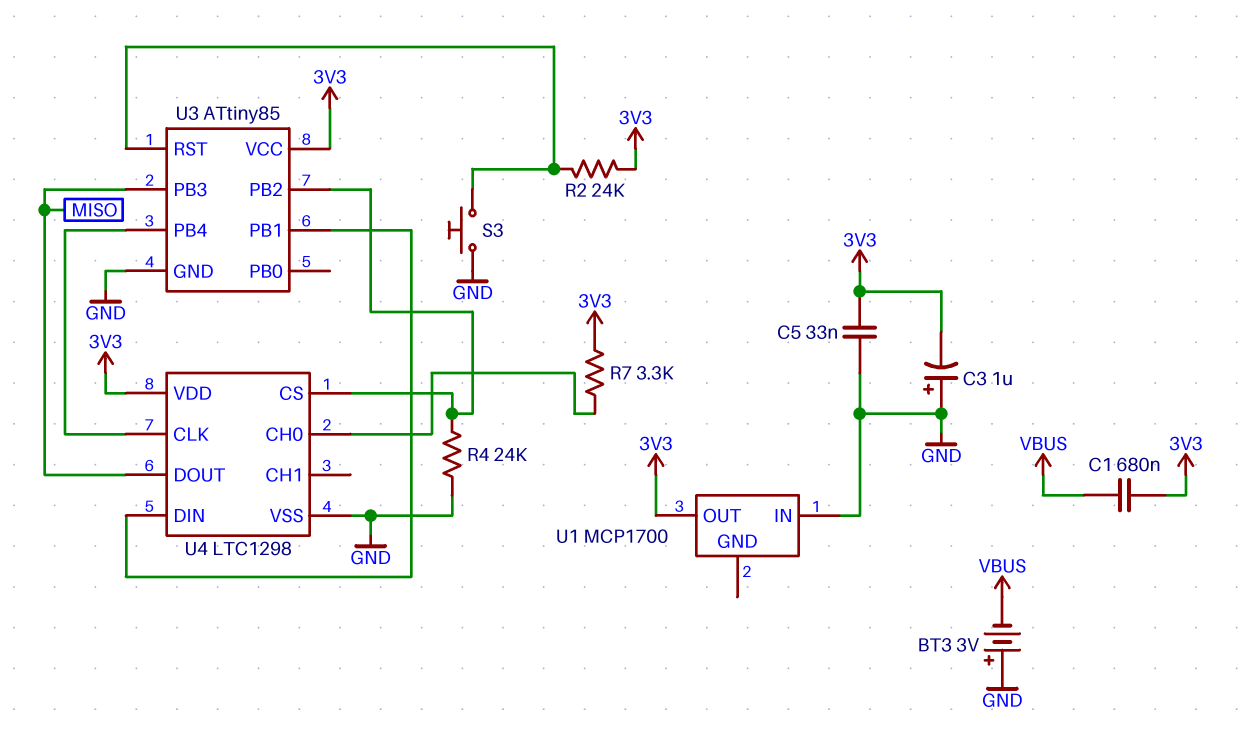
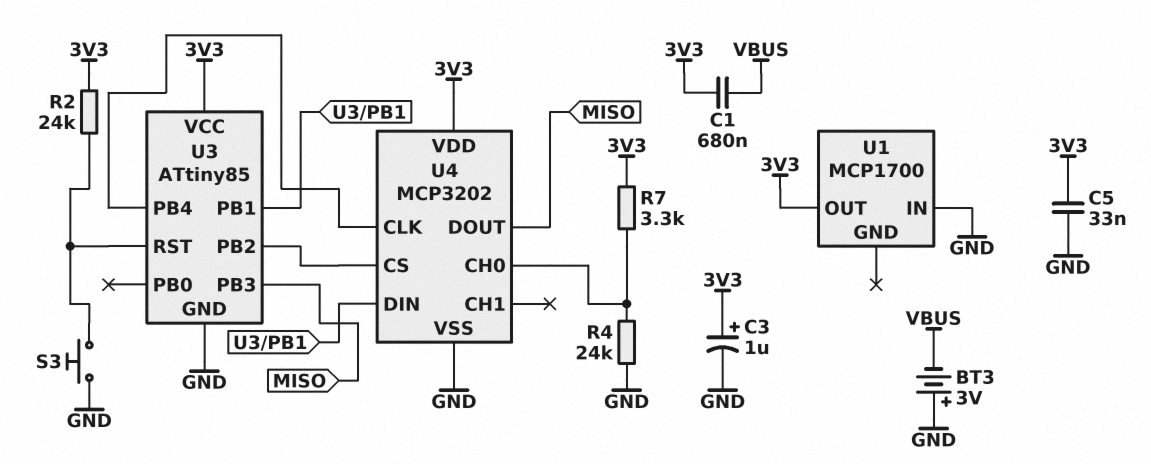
C3: 1uF (plus GND, minus 3V3) -> 1uF (plus 3V3, minus GND)
R4: 24k (GND, U3/PB2) -> 24k (GND, U4/CH0)
U4: LTC1298 -> MCP3202

